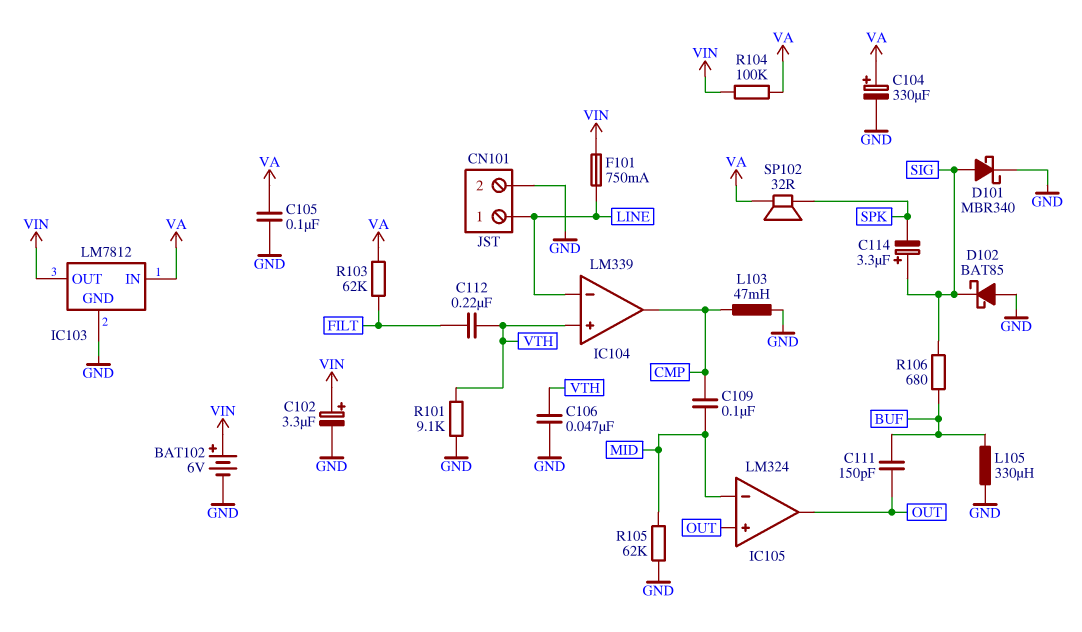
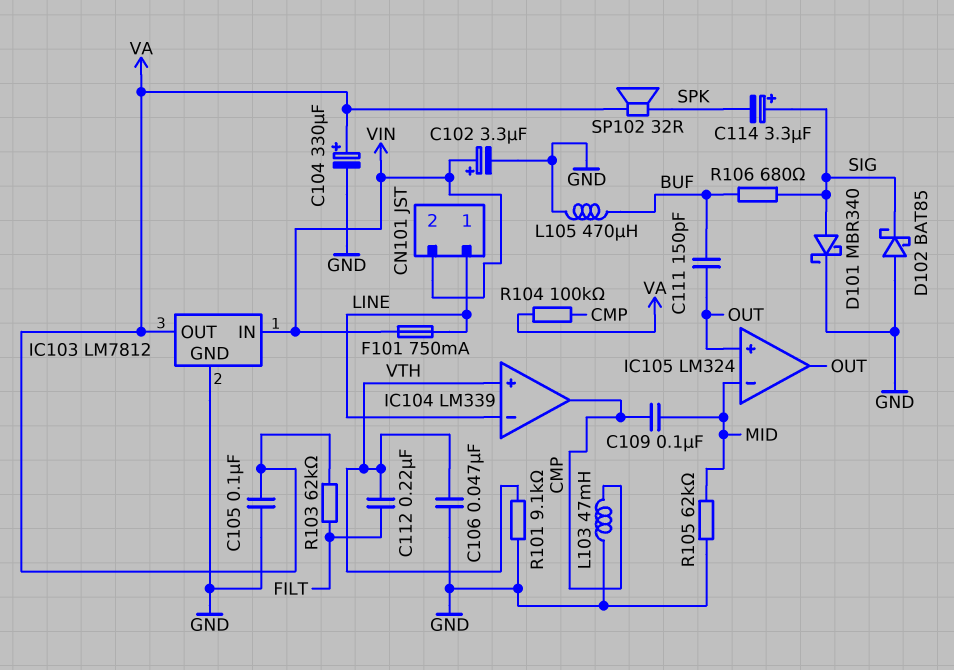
BAT102: 6V (plus VIN, minus GND) -> none
CN101 pin 2: GND -> VIN
IC103 pin IN: VA -> VIN
IC103 pin OUT: VIN -> VA
L105: 330uH (BUF, GND) -> 470uH (BUF, GND)
R104: 100k (VA, VIN) -> 100k (CMP, VA)

